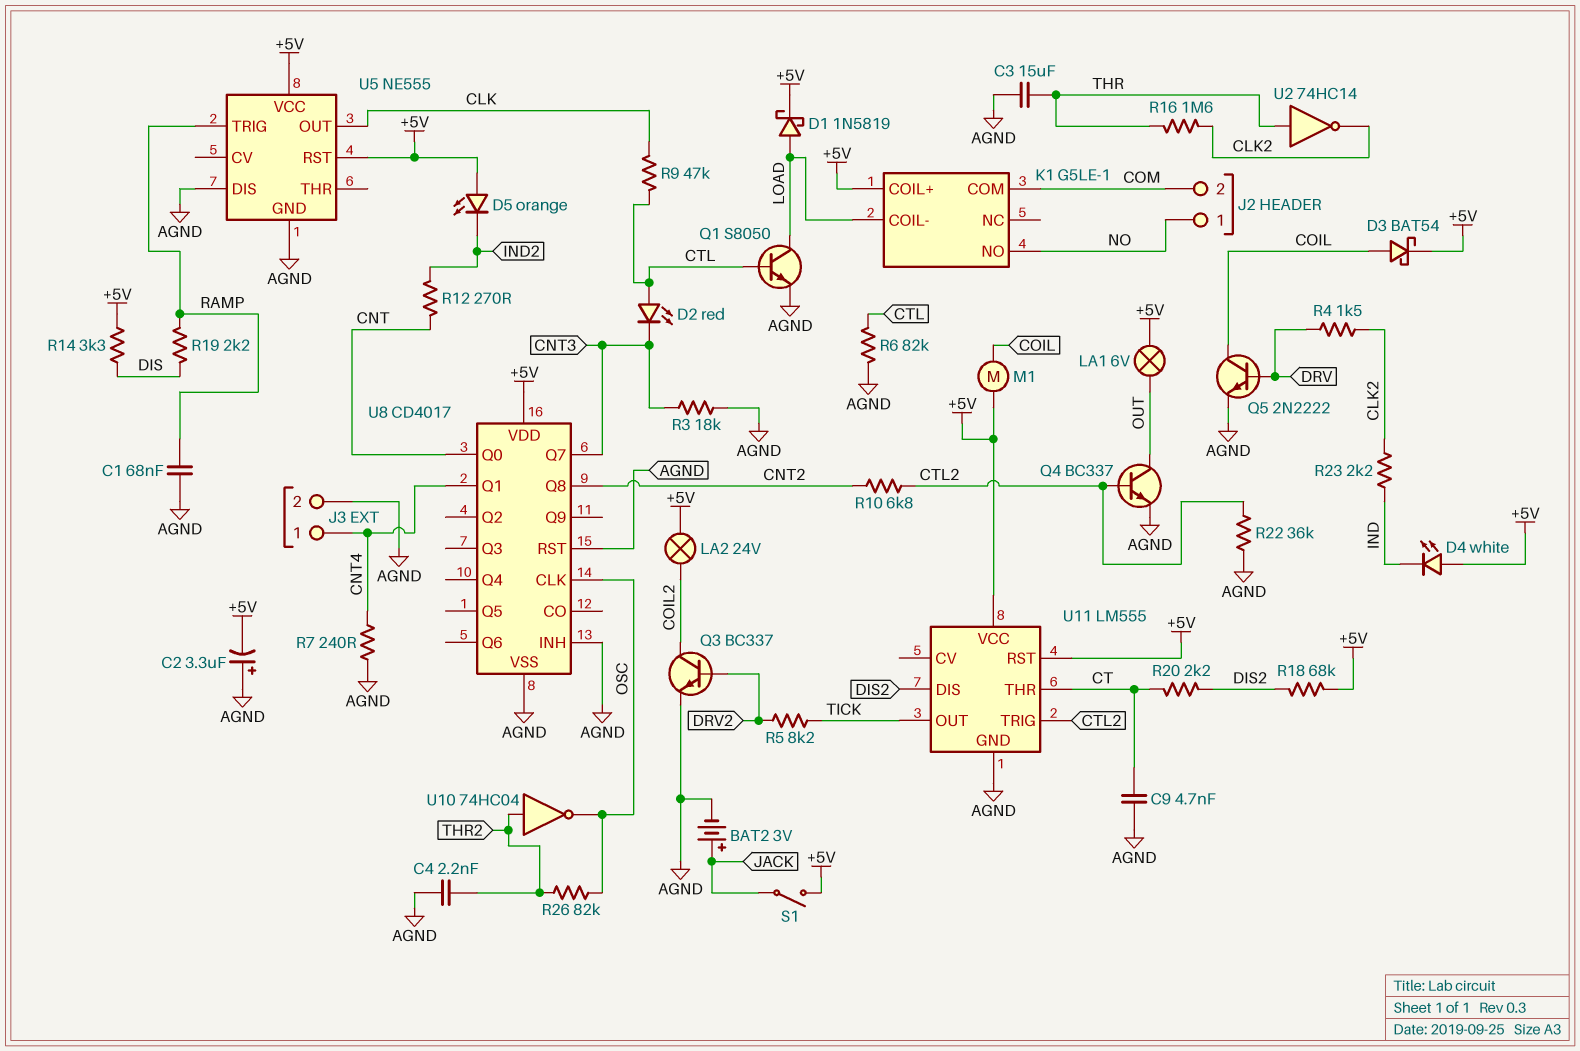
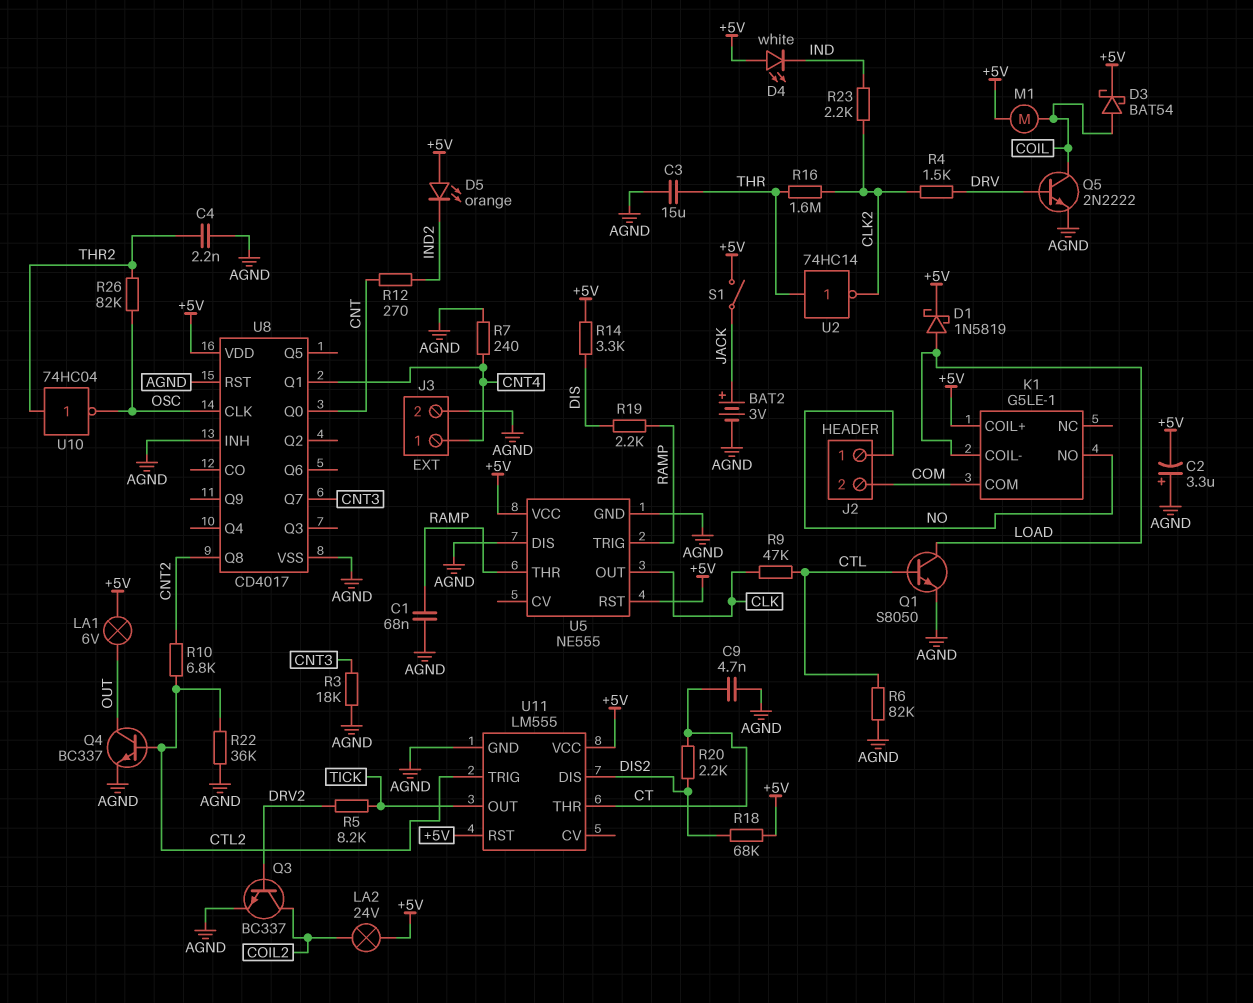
D2: LED red (A CTL, K CNT3) -> none
U5 pin THR: none -> RAMP

